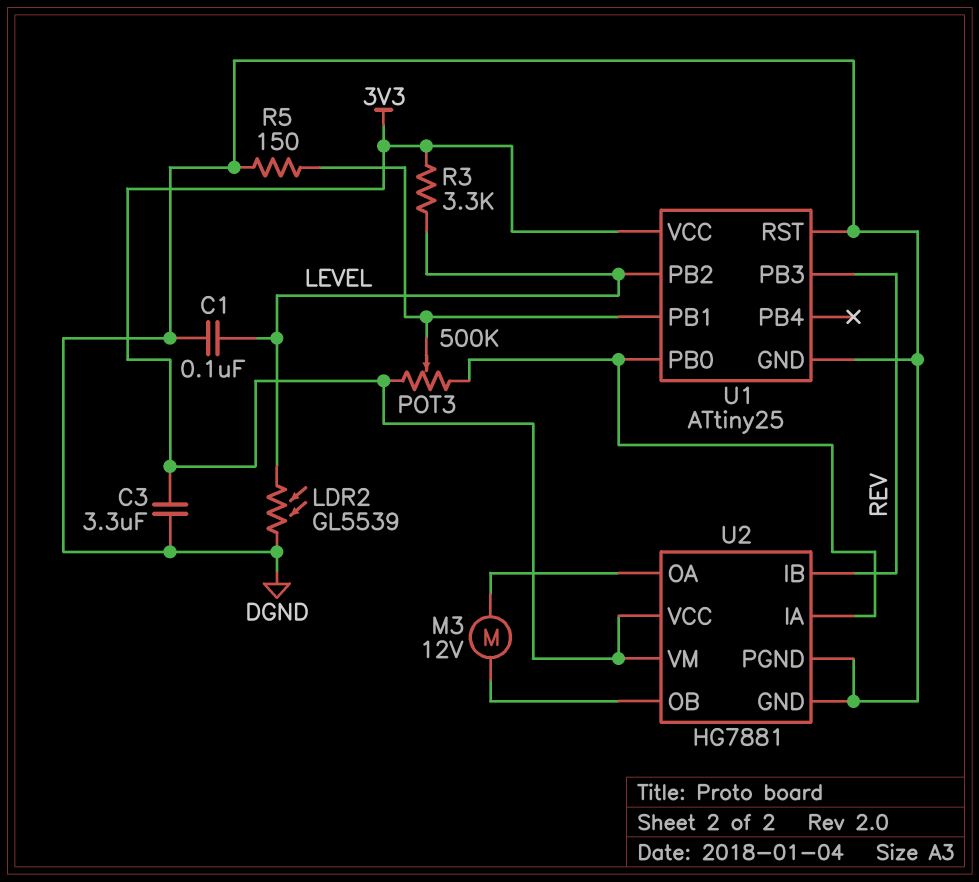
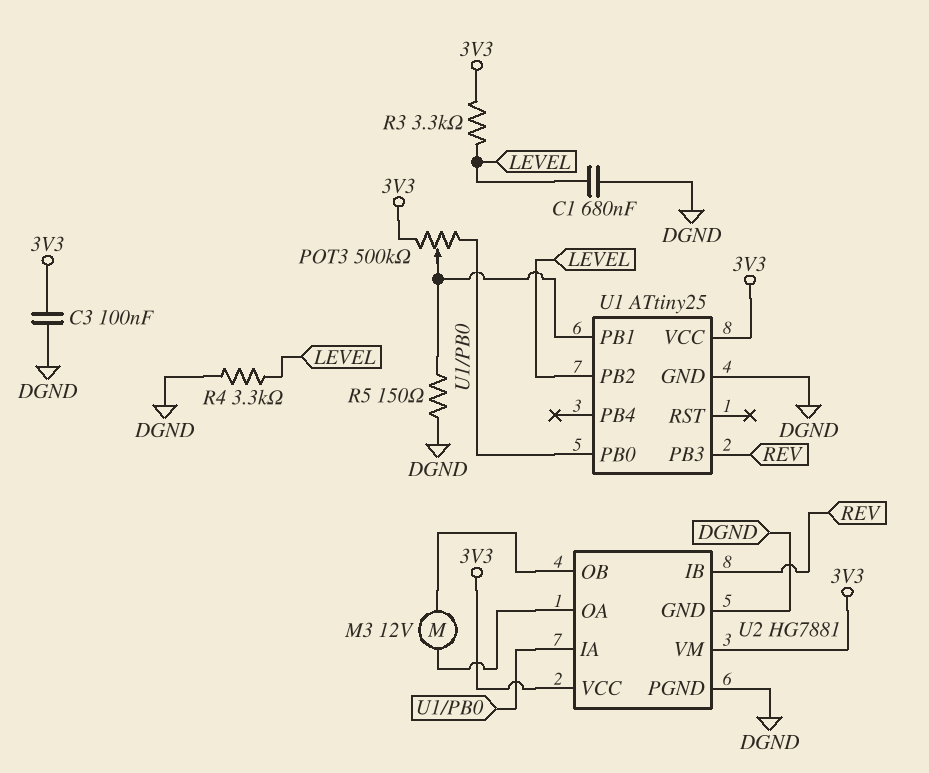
C1: 100nF (DGND, LEVEL) -> 680nF (DGND, LEVEL)
C3: 3.3uF (3V3, DGND) -> 100nF (3V3, DGND)
LDR2: GL5539 (DGND, LEVEL) -> none
R4: none -> 3.3k (DGND, LEVEL)
U1 pin RST: DGND -> none

